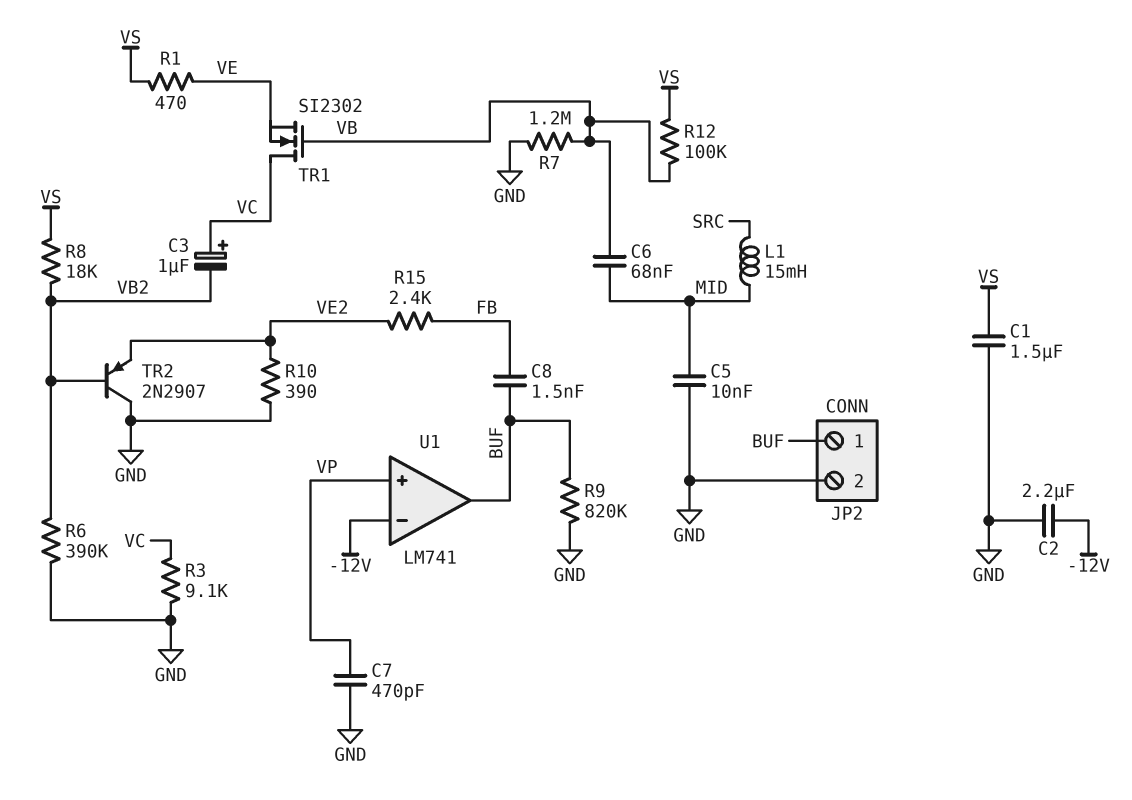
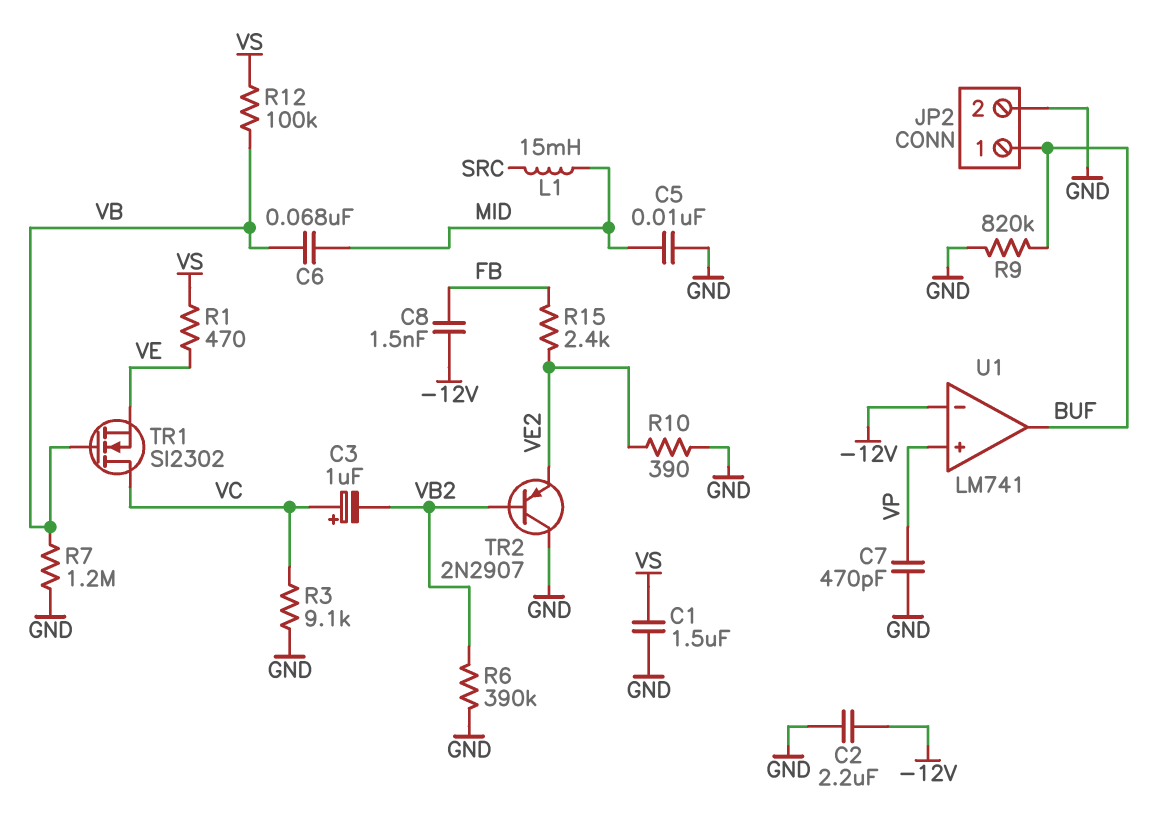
C8: 1.5nF (BUF, FB) -> 1.5nF (-12V, FB)
R8: 18k (VB2, VS) -> none

